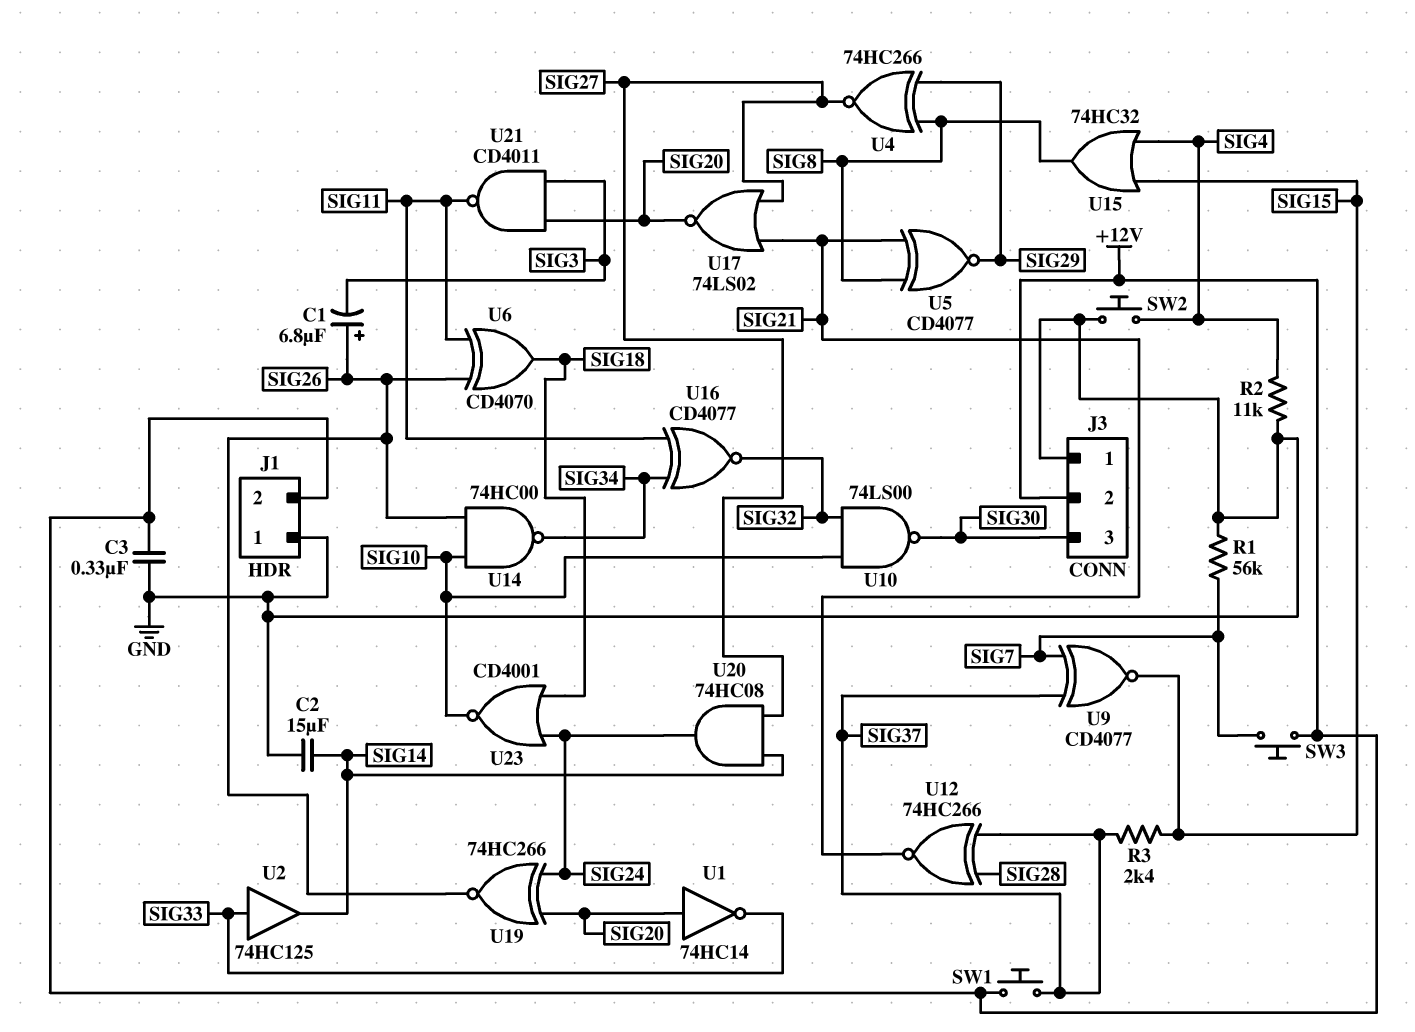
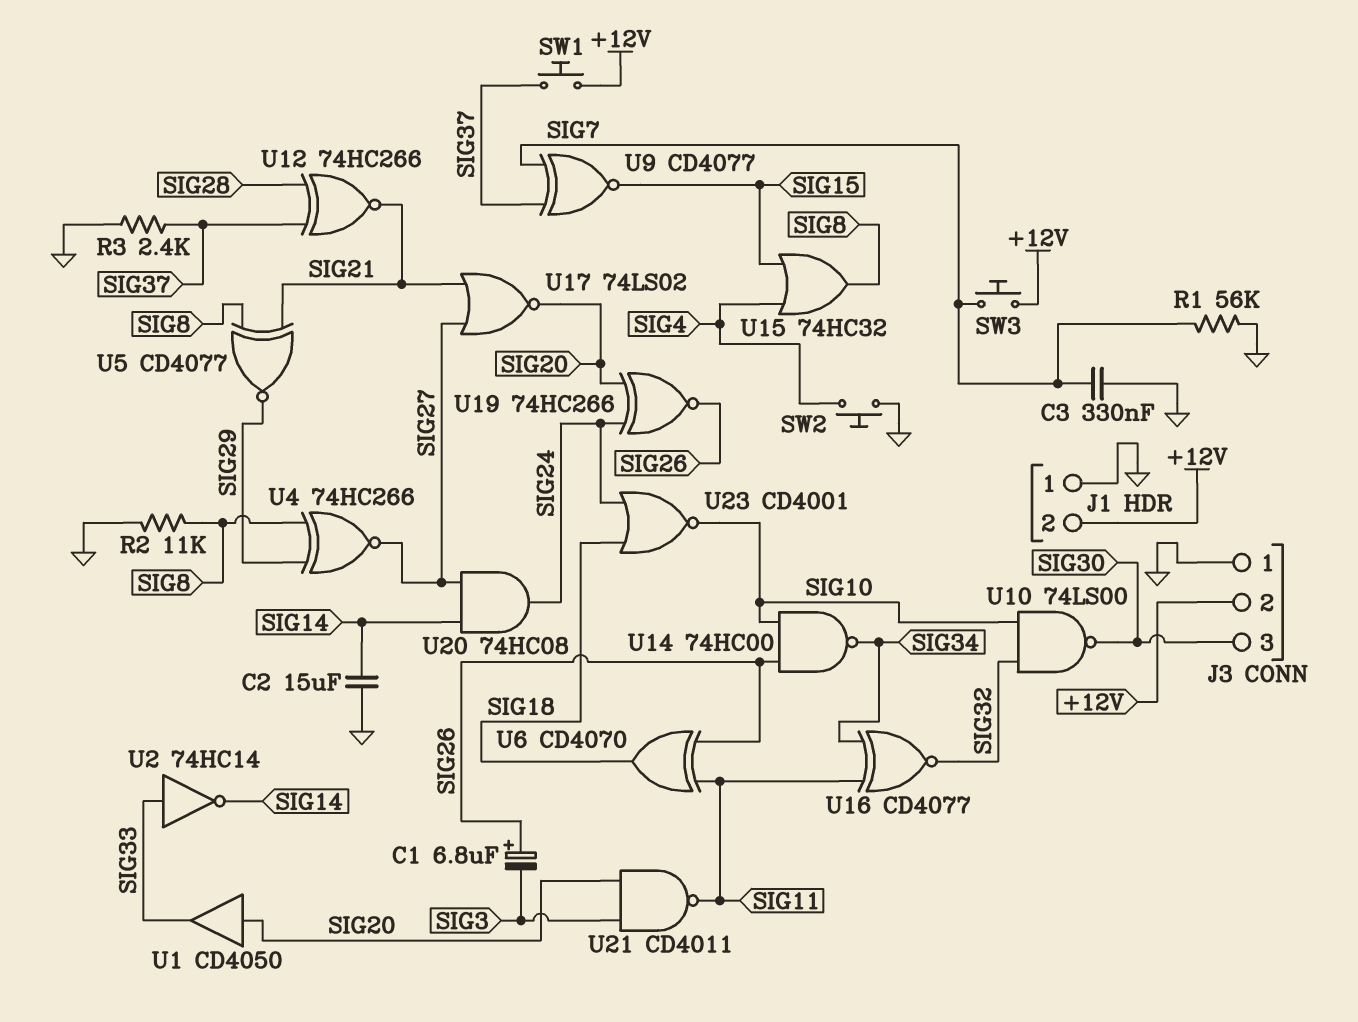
C3: 330nF (+12V, GND) -> 330nF (GND, SIG7)
R2: 11k (GND, SIG4) -> 11k (GND, SIG8)
R3: 2.4k (SIG15, SIG37) -> 2.4k (GND, SIG37)
U1: NOT 74HC14 (in SIG20, out SIG33) -> buffer CD4050 (in SIG20, out SIG33)
U2: buffer 74HC125 (in SIG33, out SIG14) -> NOT 74HC14 (in SIG33, out SIG14)

